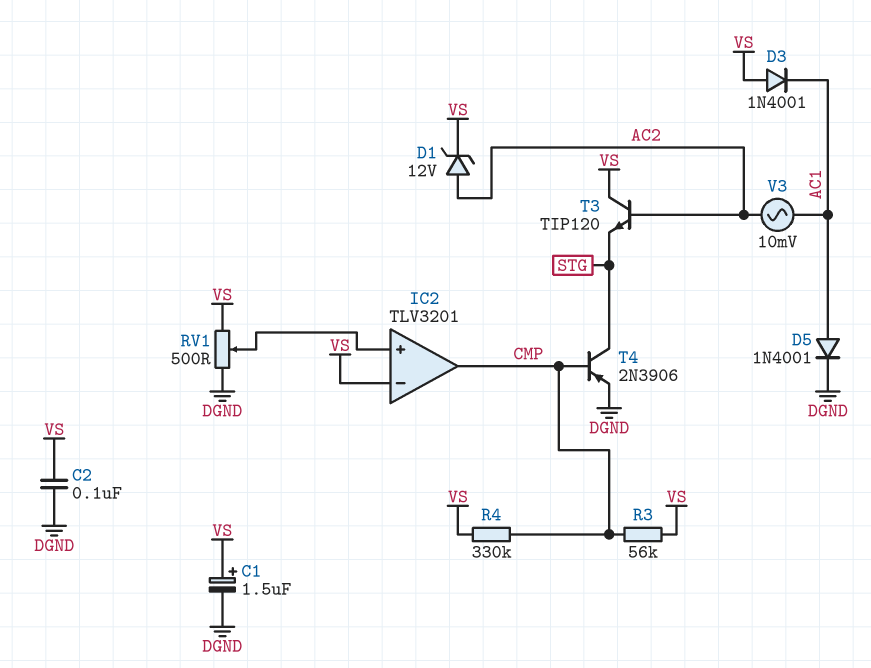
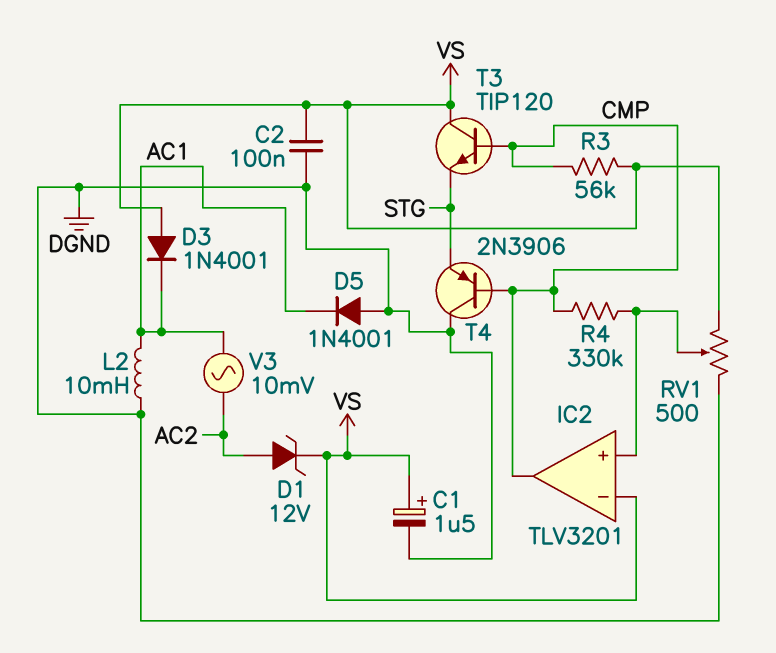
D5: diode 1N4001 (A AC1, K DGND) -> diode 1N4001 (A DGND, K AC1)
L2: none -> 10mH (AC1, DGND)
R4: 330k (CMP, VS) -> 330k (CMP, IC2/in+)
T3: NPN TIP120 (B AC2, C VS, E STG) -> NPN TIP120 (B CMP, C VS, E STG)
T4: PNP 2N3906 (B CMP, C STG, E DGND) -> PNP 2N3906 (B CMP, C DGND, E STG)

